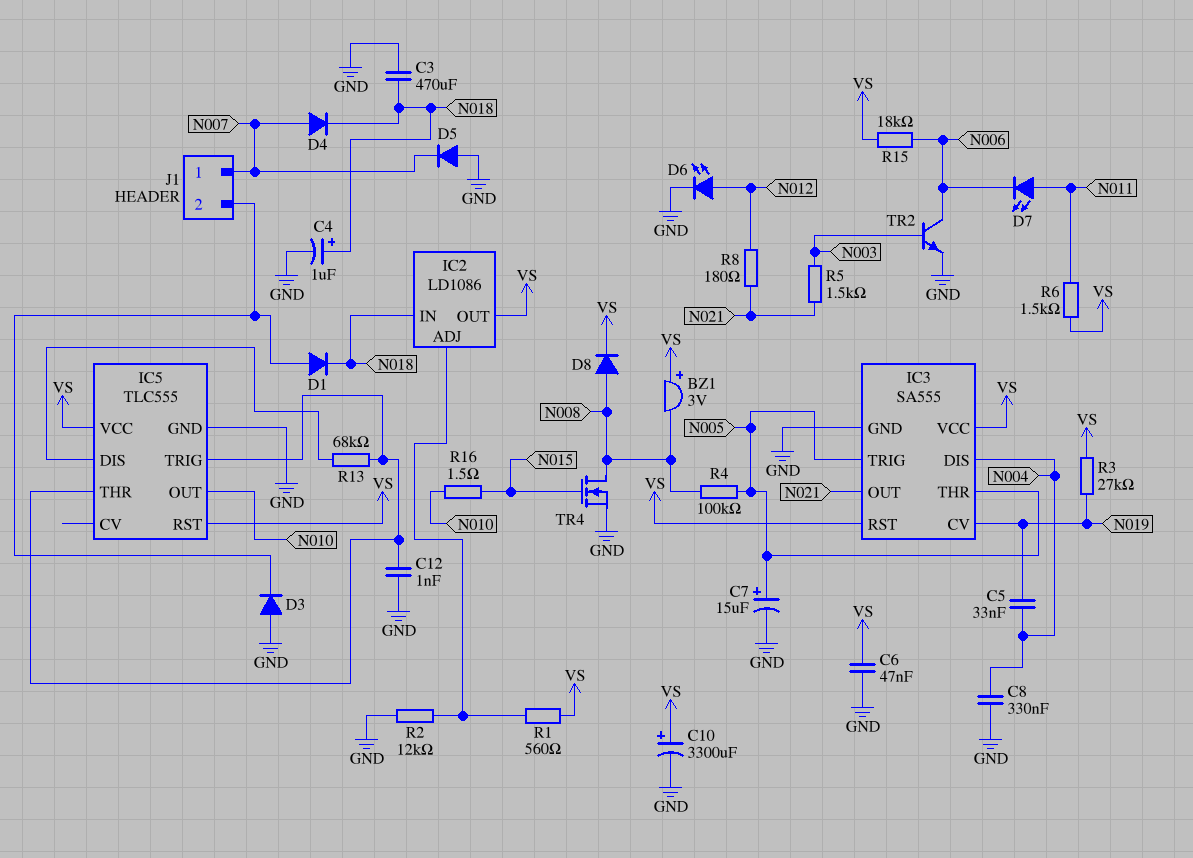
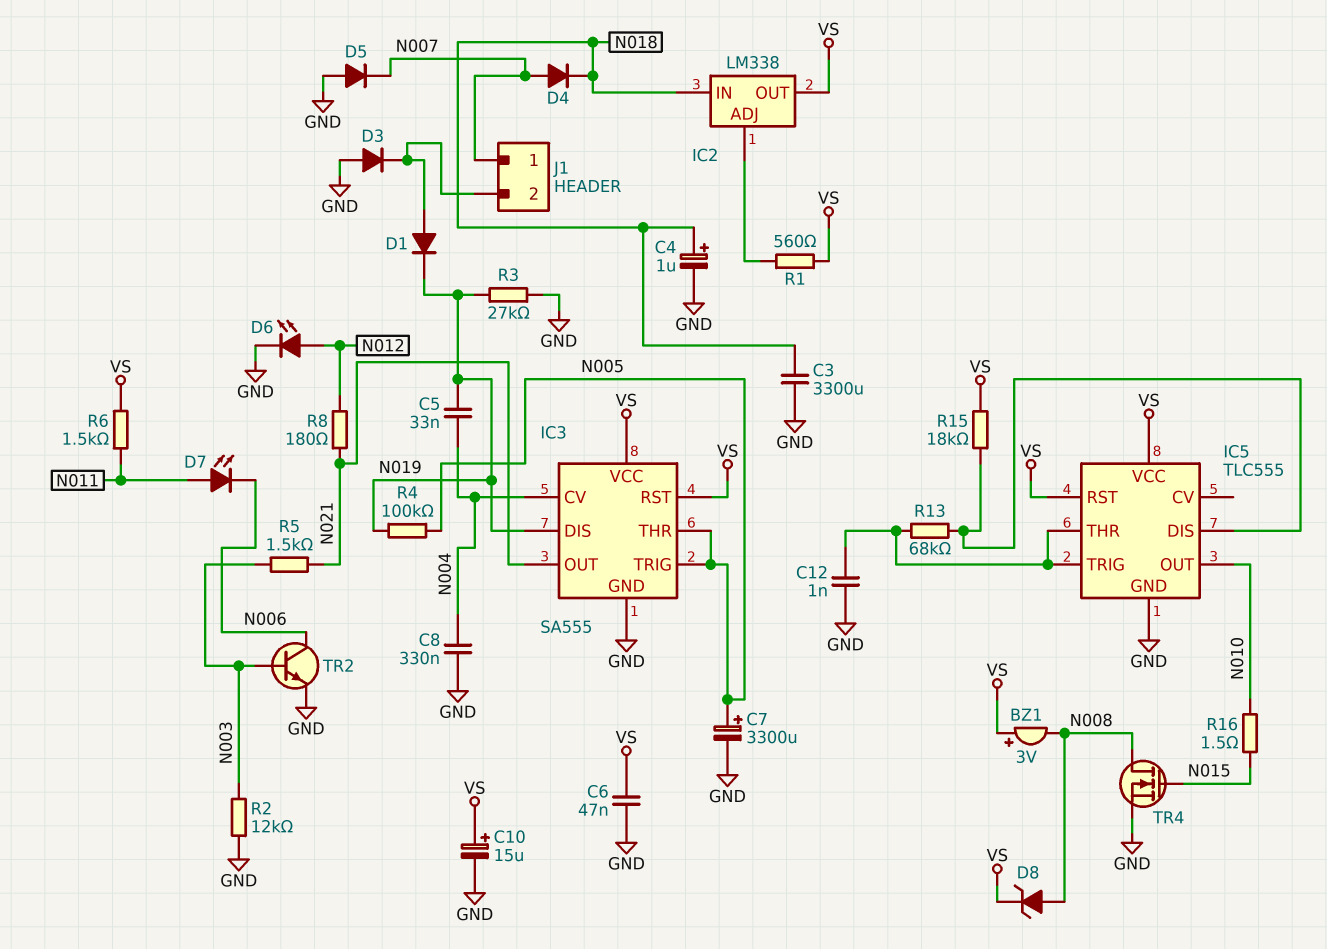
C3: 470uF (GND, N018) -> 3300uF (GND, N018)
C7: 15uF (plus N005, minus GND) -> 3300uF (plus N005, minus GND)
C10: 3300uF (plus VS, minus GND) -> 15uF (plus VS, minus GND)
D1: diode (A J1/2, K N018) -> diode (A J1/2, K N019)
D8: diode (A N008, K VS) -> zener (A N008, K VS)
IC2: LD1086 -> LM338
IC3 pin CV: N019 -> N004
IC3 pin DIS: N004 -> N019
R2: 12k (GND, IC2/ADJ) -> 12k (GND, N003)
R3: 27k (N019, VS) -> 27k (GND, N019)
R4: 100k (N005, N008) -> 100k (N005, N019)
R15: 18k (N006, VS) -> 18k (IC5/DIS, VS)

